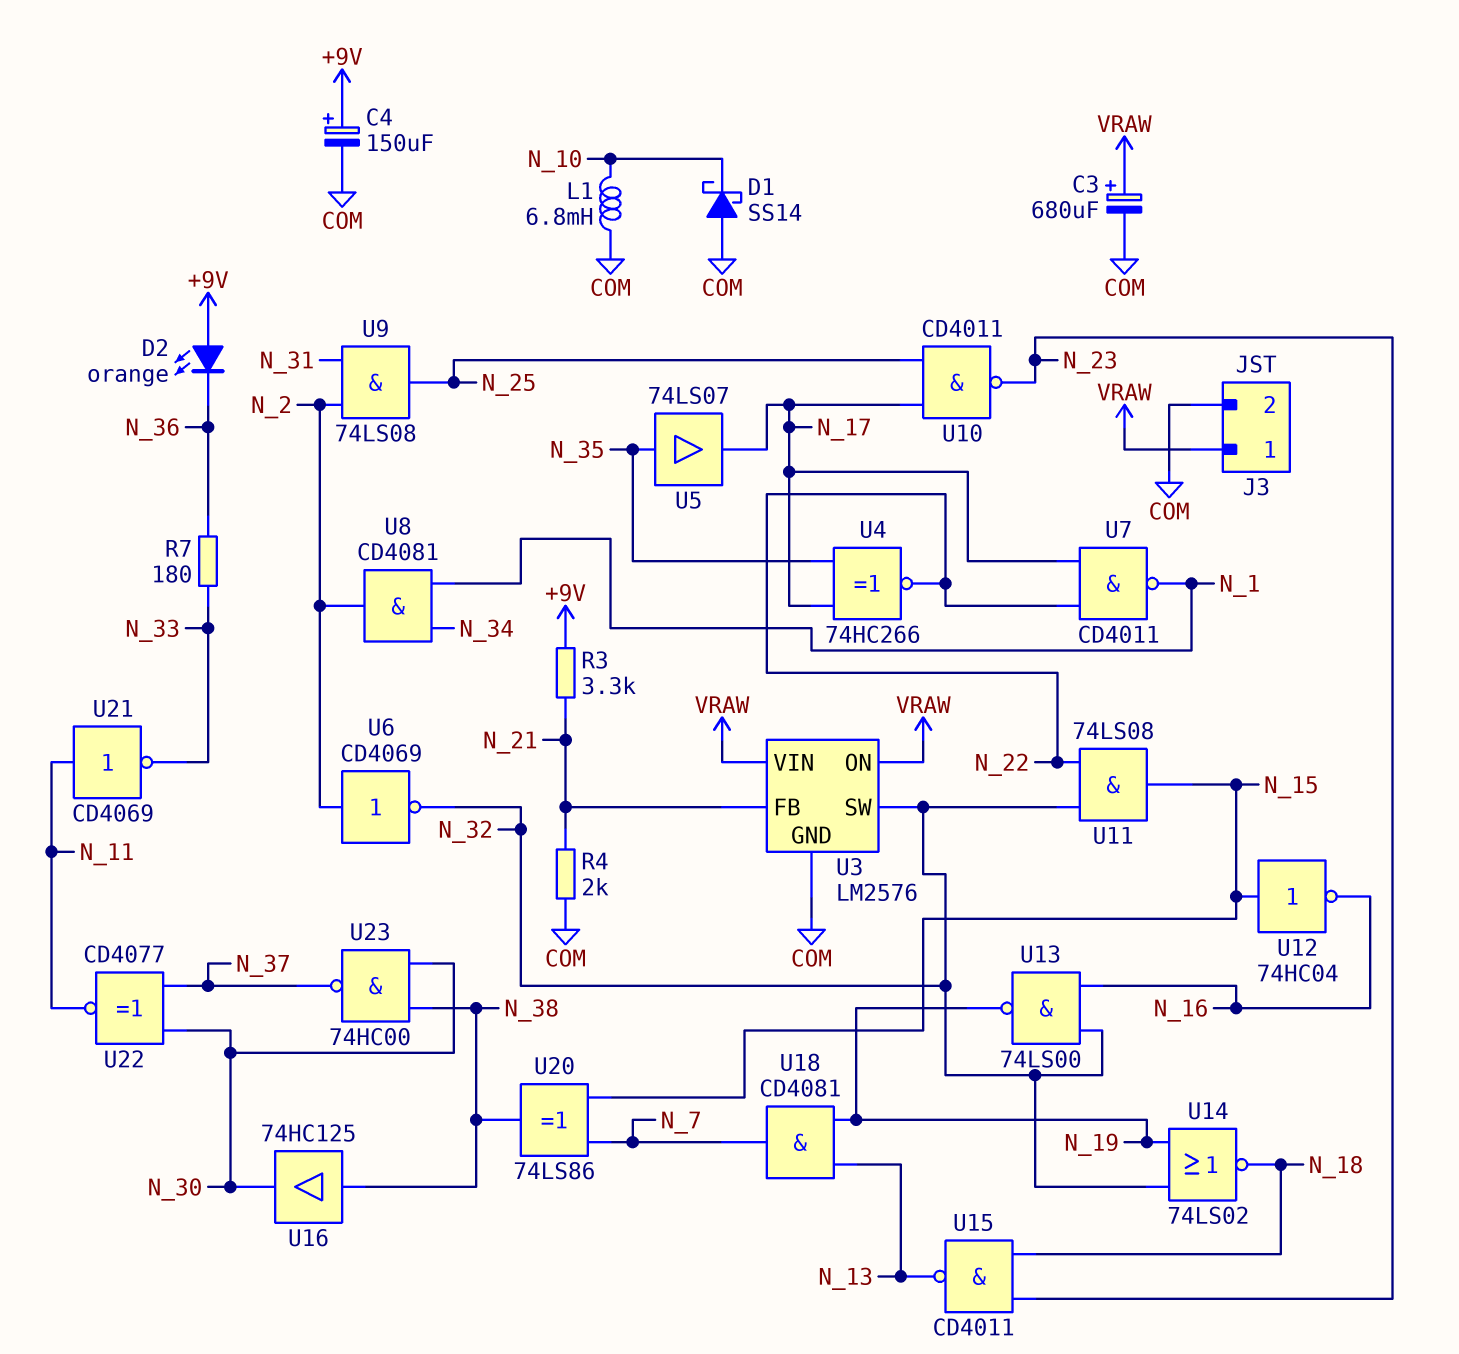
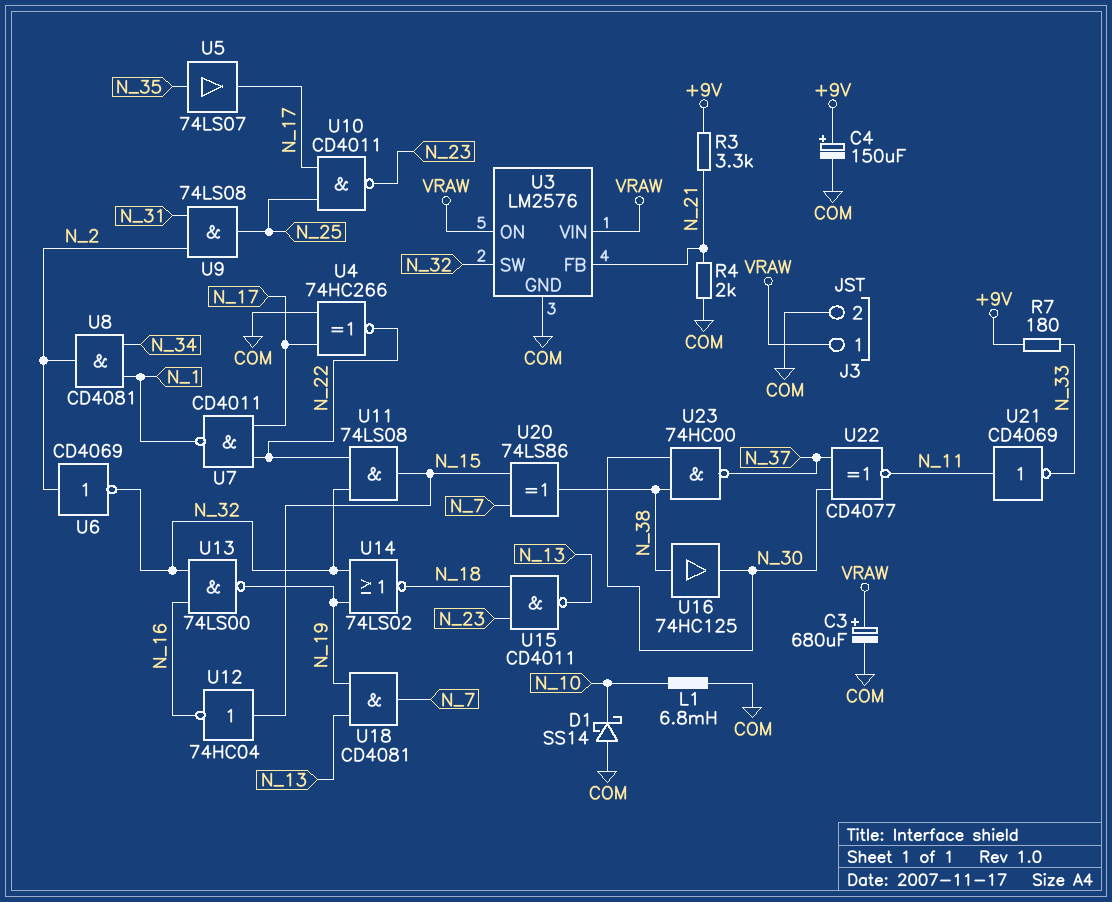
D2: LED orange (A +9V, K N_36) -> none
R7: 180 (N_33, N_36) -> 180 (+9V, N_33)
U4: XNOR 74HC266 (in N_17, in N_35, out N_22) -> XNOR 74HC266 (in COM, in N_17, out N_22)

